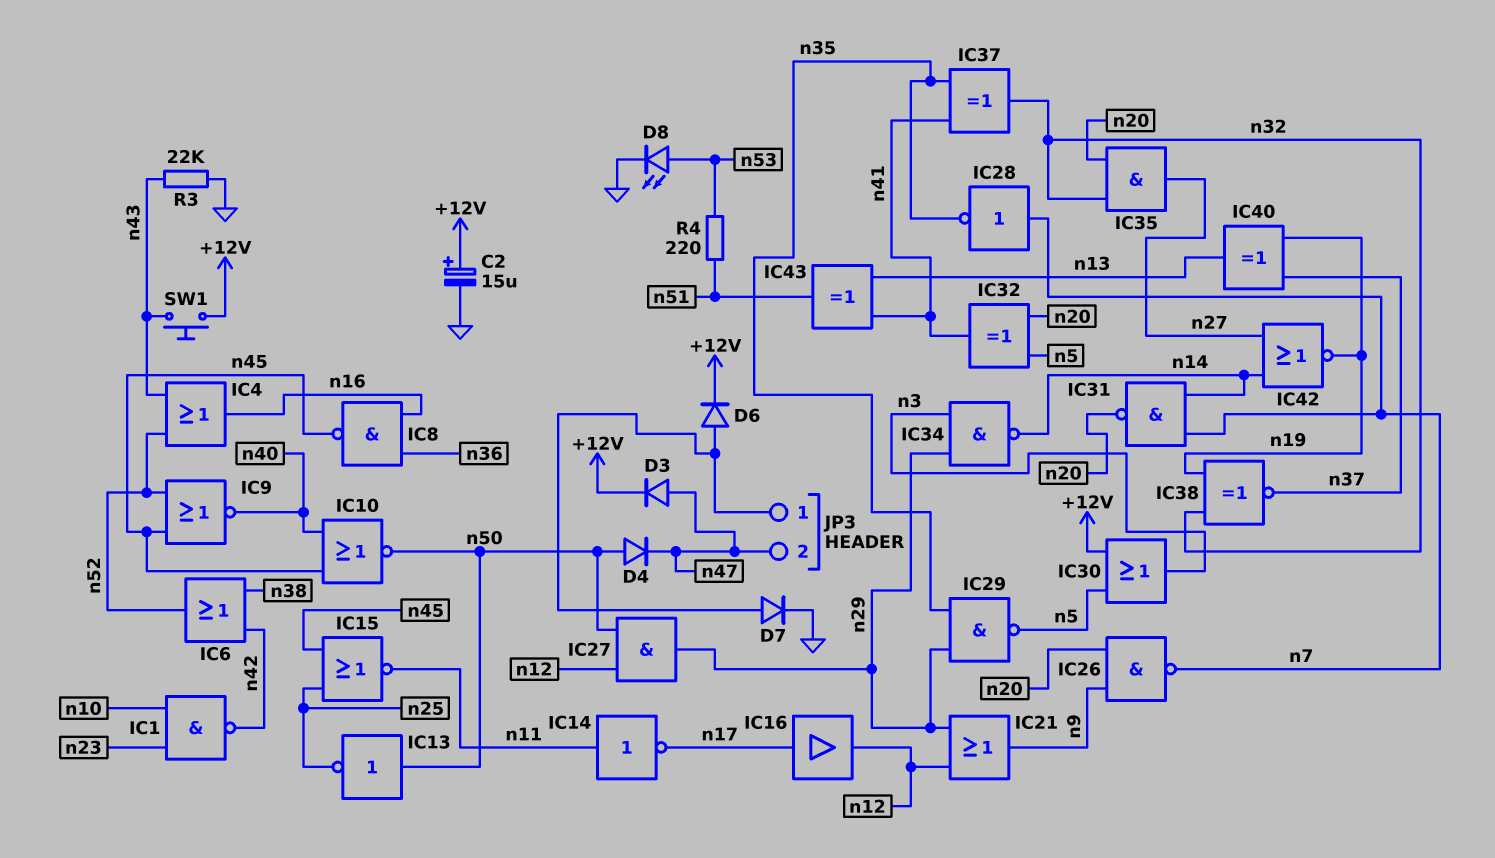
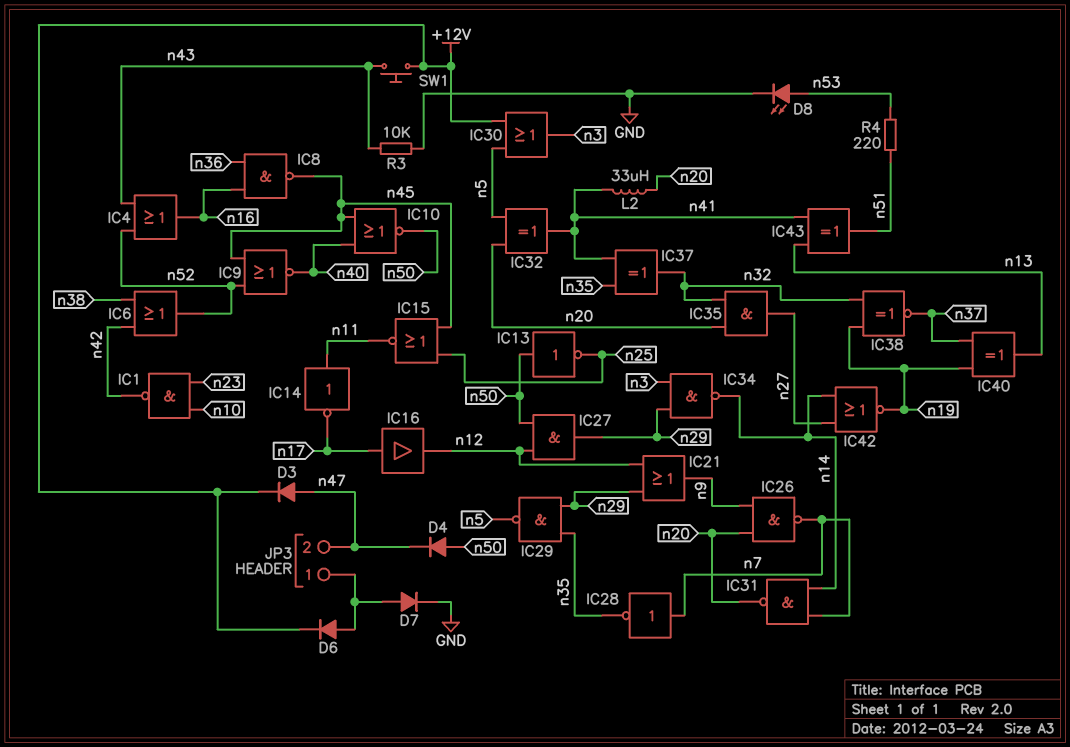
C2: 15uF (plus +12V, minus GND) -> none
L2: none -> 33uH (n20, n41)
R3: 22k (GND, n43) -> 10k (GND, n43)

